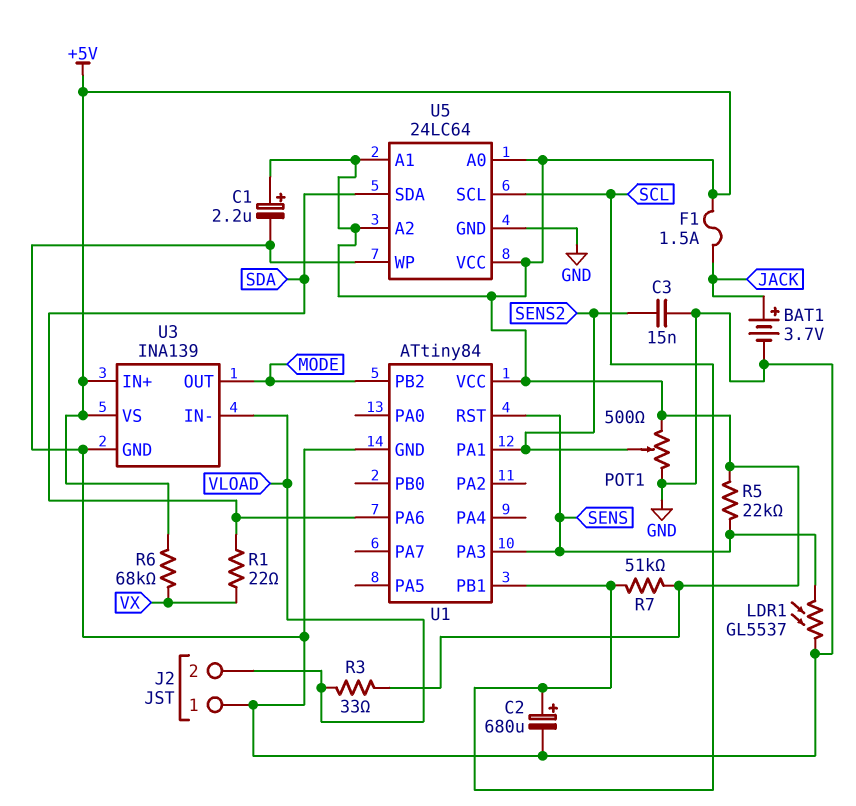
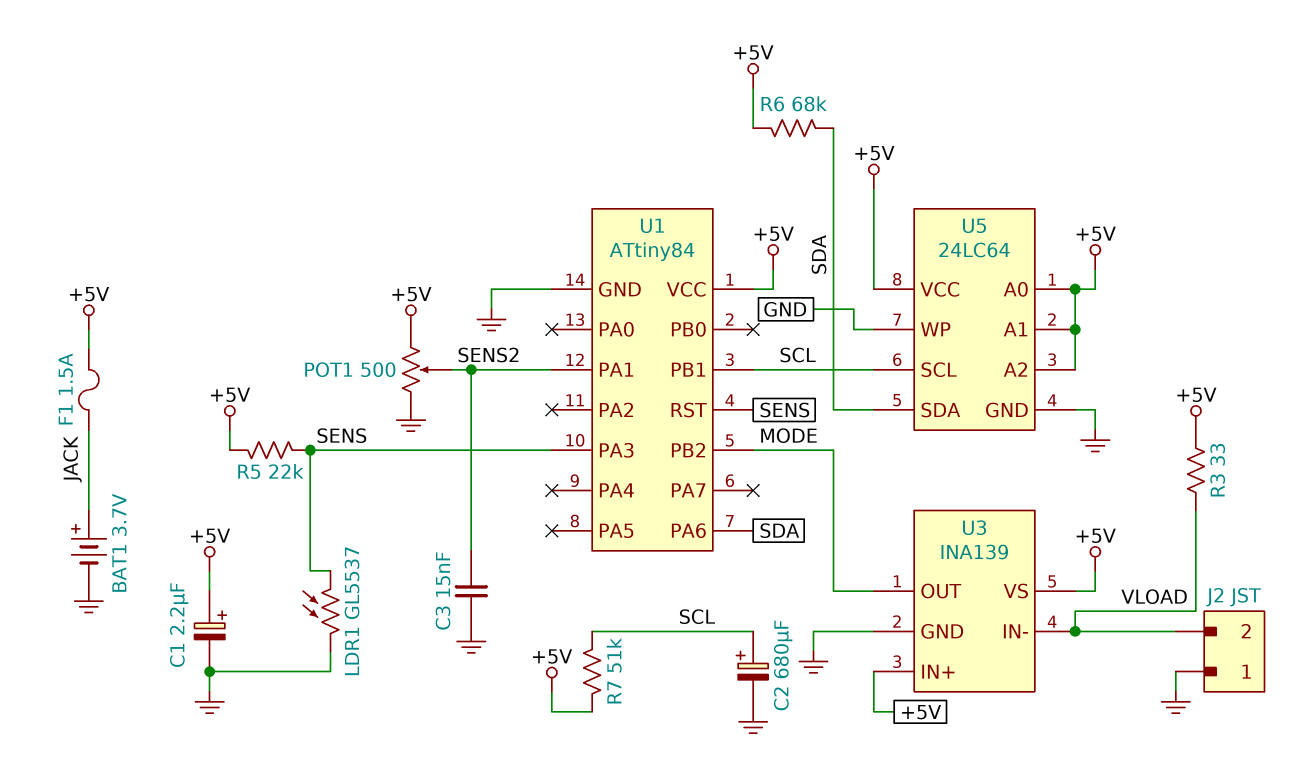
R1: 22 (SDA, VX) -> none
R6: 68k (+5V, VX) -> 68k (+5V, SDA)

